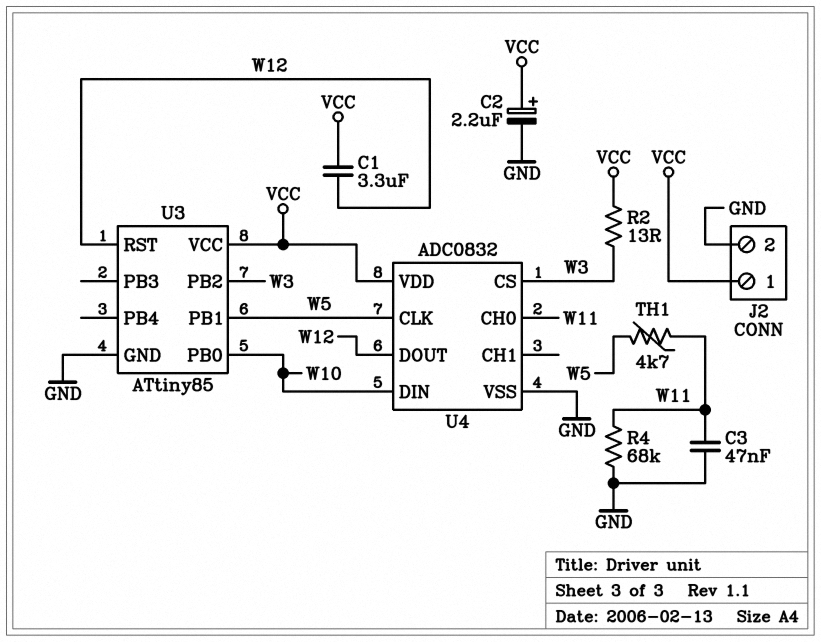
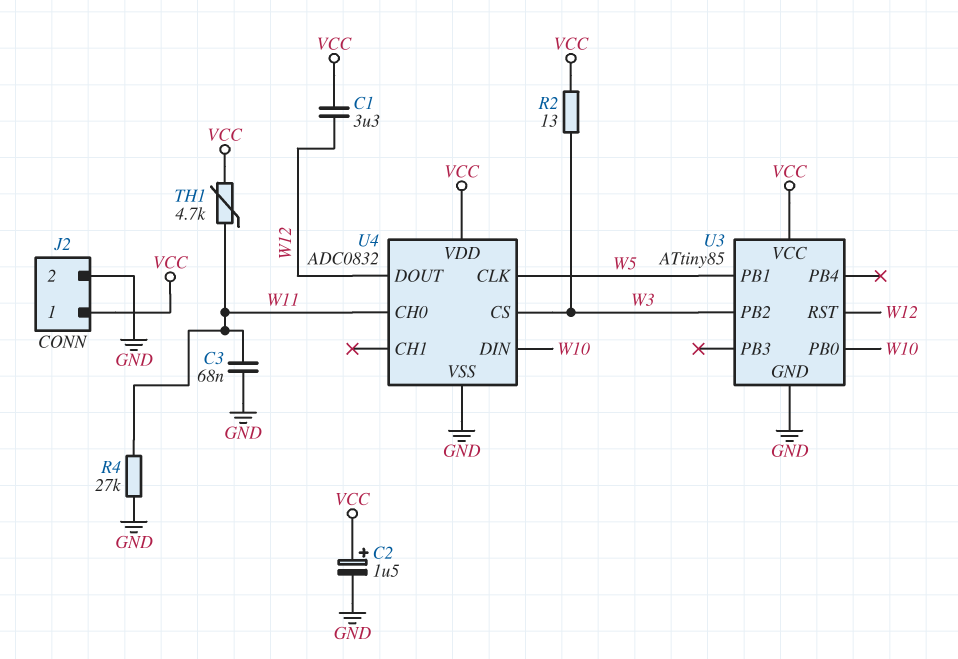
C2: 2.2uF (plus VCC, minus GND) -> 1.5uF (plus VCC, minus GND)
C3: 47nF (GND, W11) -> 68nF (GND, W11)
R4: 68k (GND, W11) -> 27k (GND, W11)
TH1: 4.7k (W5, W11) -> 4.7k (VCC, W11)

